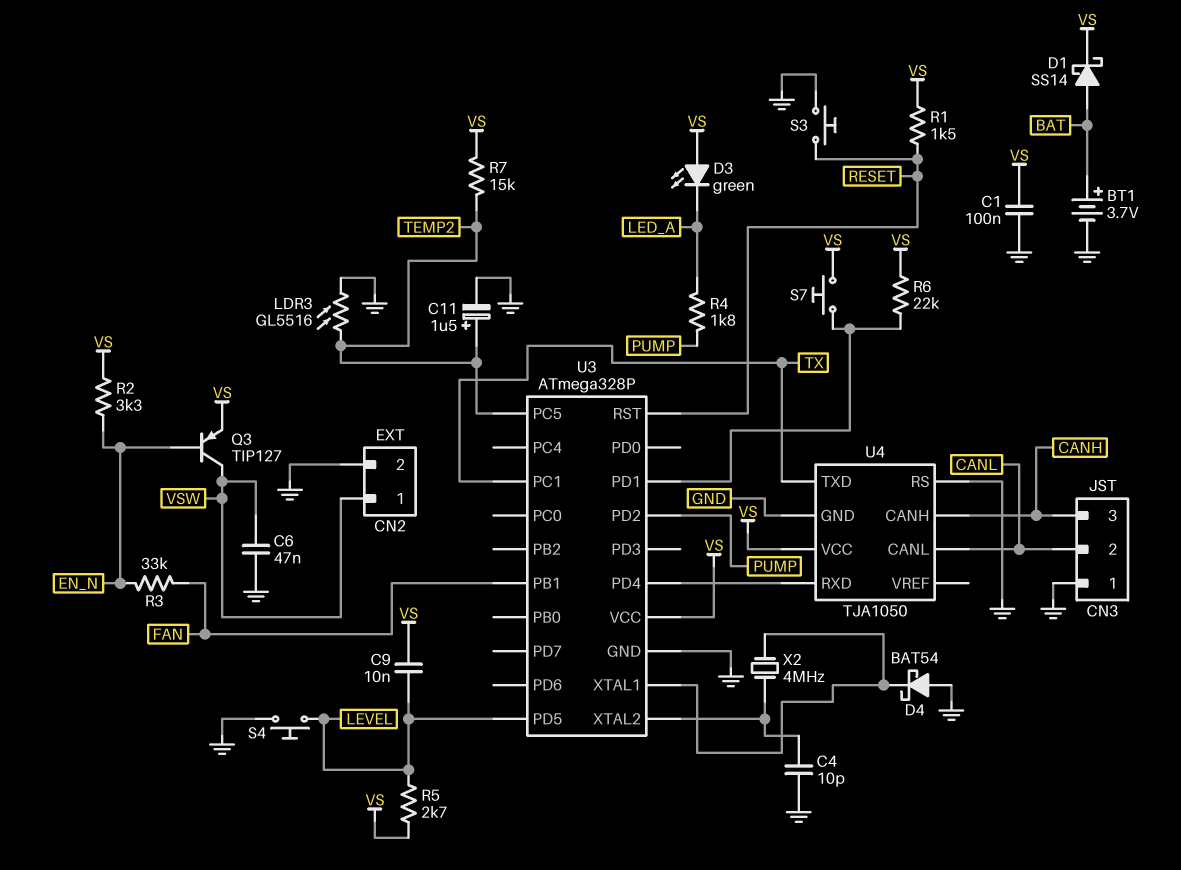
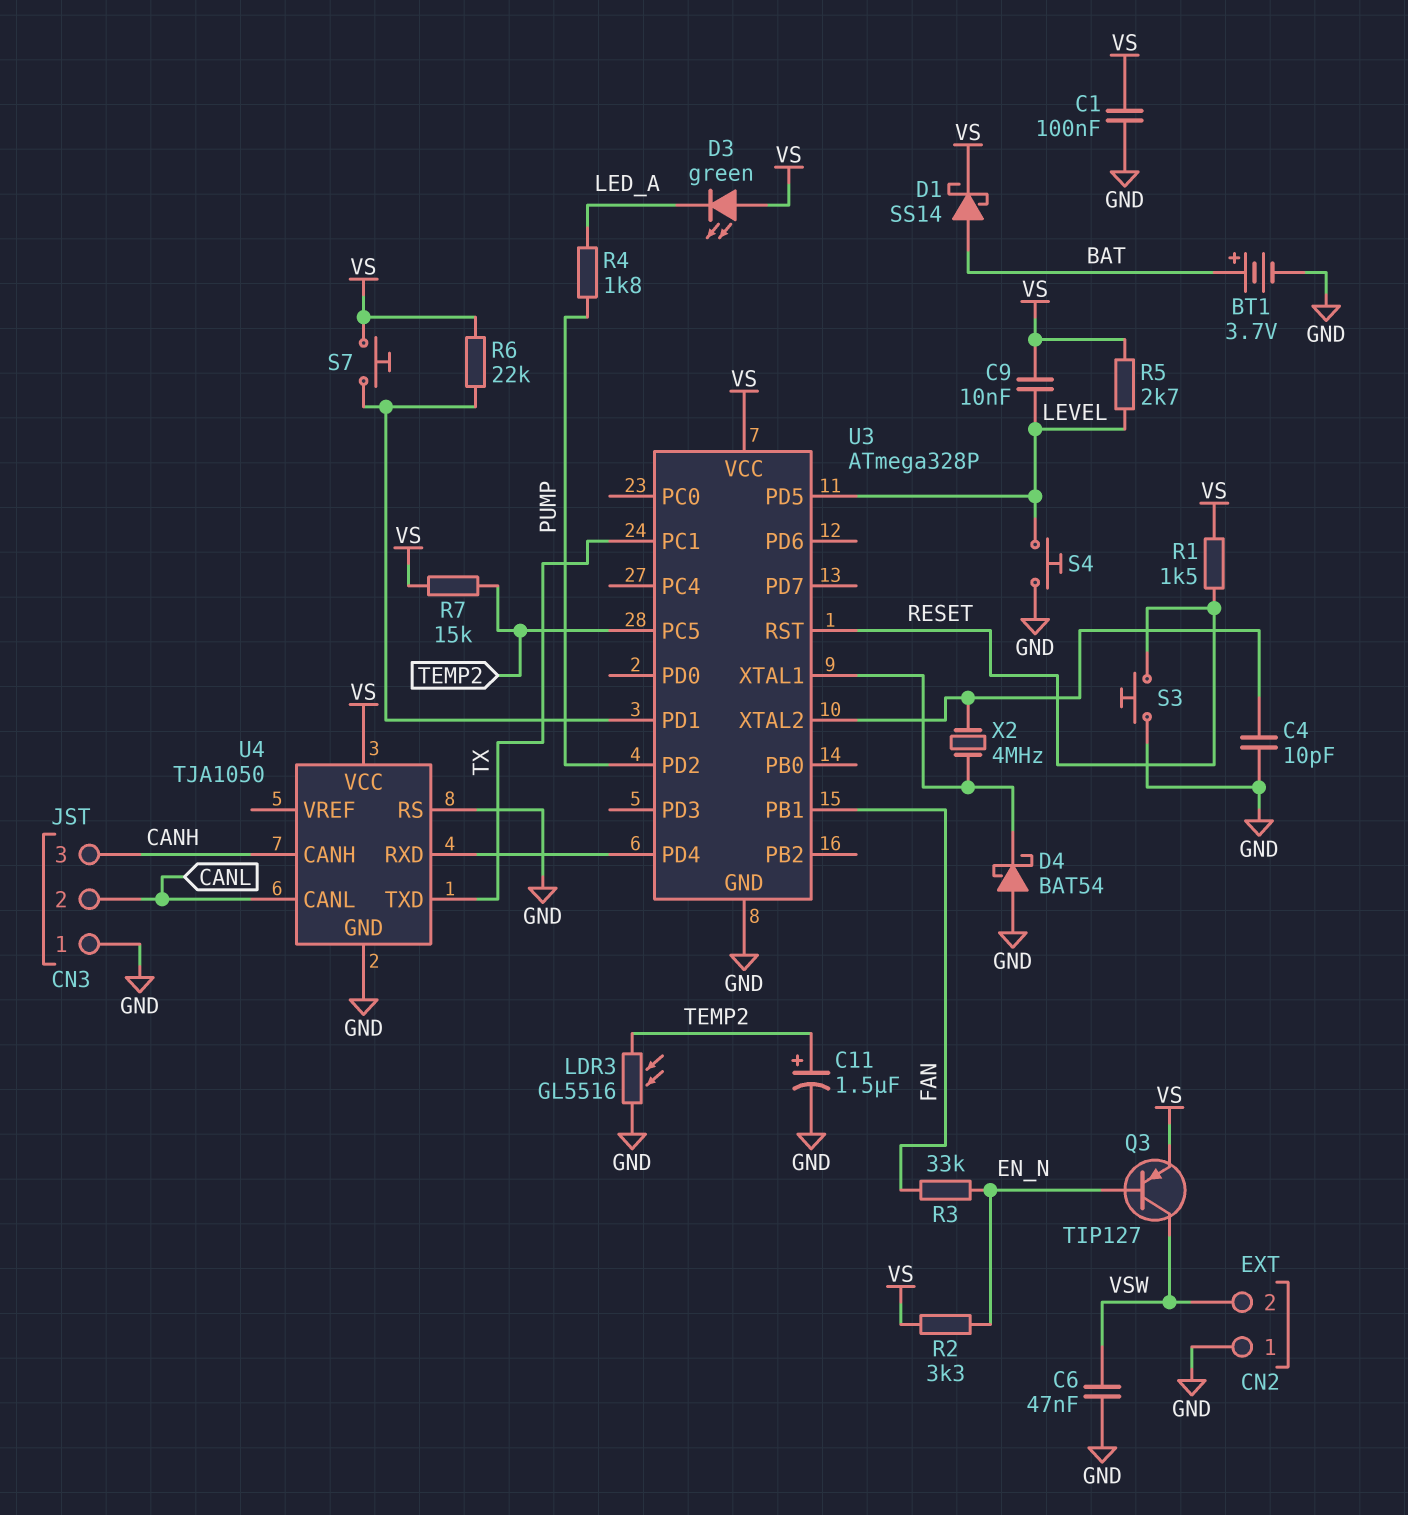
CN2 pin 1: VSW -> GND
CN2 pin 2: GND -> VSW

